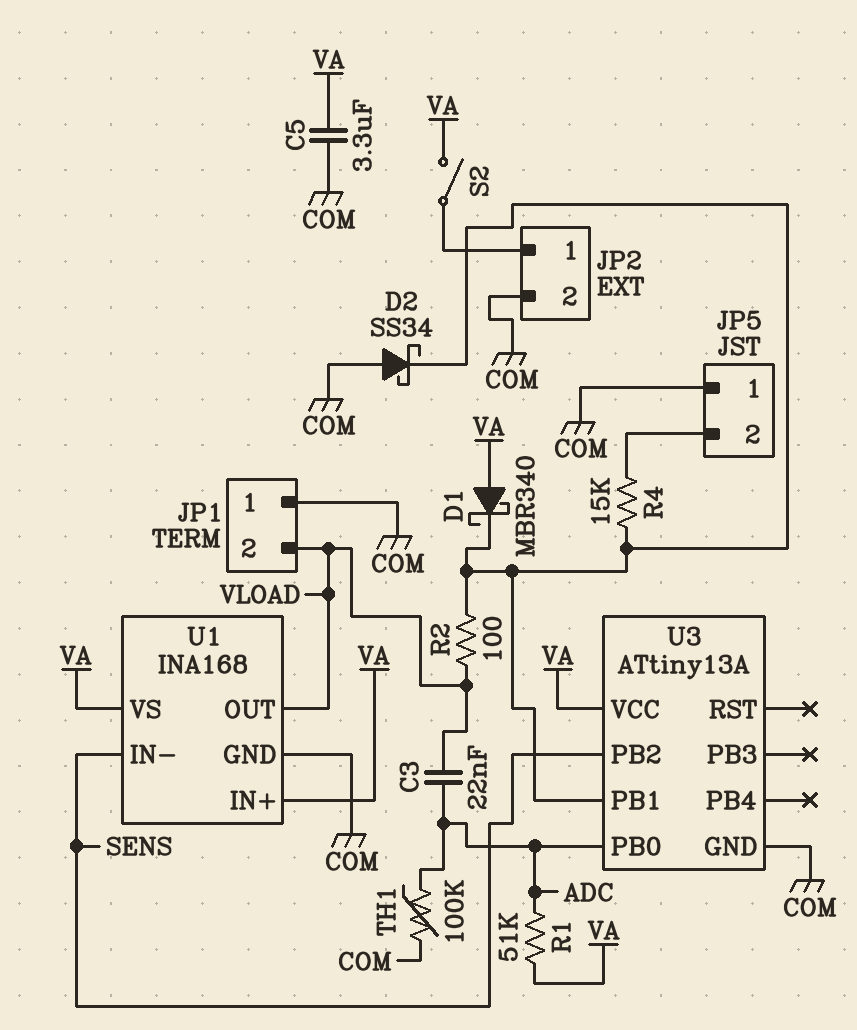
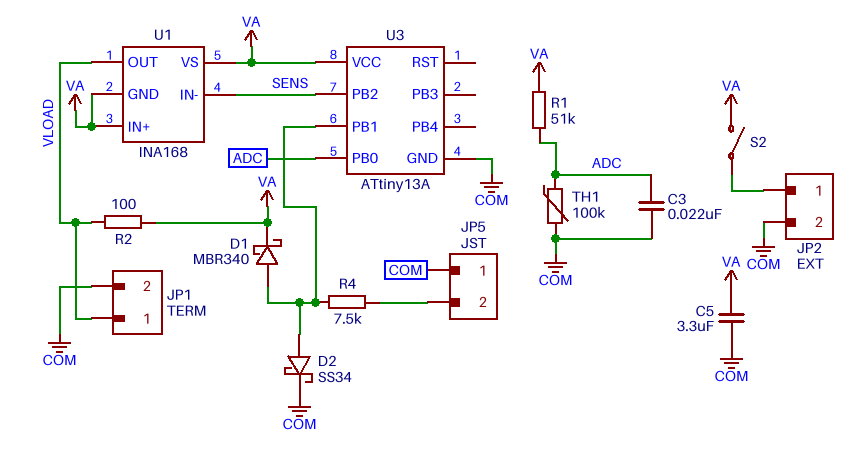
C3: 22nF (ADC, VLOAD) -> 22nF (ADC, COM)
D1: schottky MBR340 (A VA, K U3/PB1) -> schottky MBR340 (A U3/PB1, K VA)
D2: schottky SS34 (A COM, K U3/PB1) -> schottky SS34 (A U3/PB1, K COM)
JP1 pin 1: COM -> VLOAD
JP1 pin 2: VLOAD -> COM
R2: 100 (U3/PB1, VLOAD) -> 100 (VA, VLOAD)
R4: 15k (JP5/2, U3/PB1) -> 7.5k (JP5/2, U3/PB1)
U1 pin GND: COM -> VA

